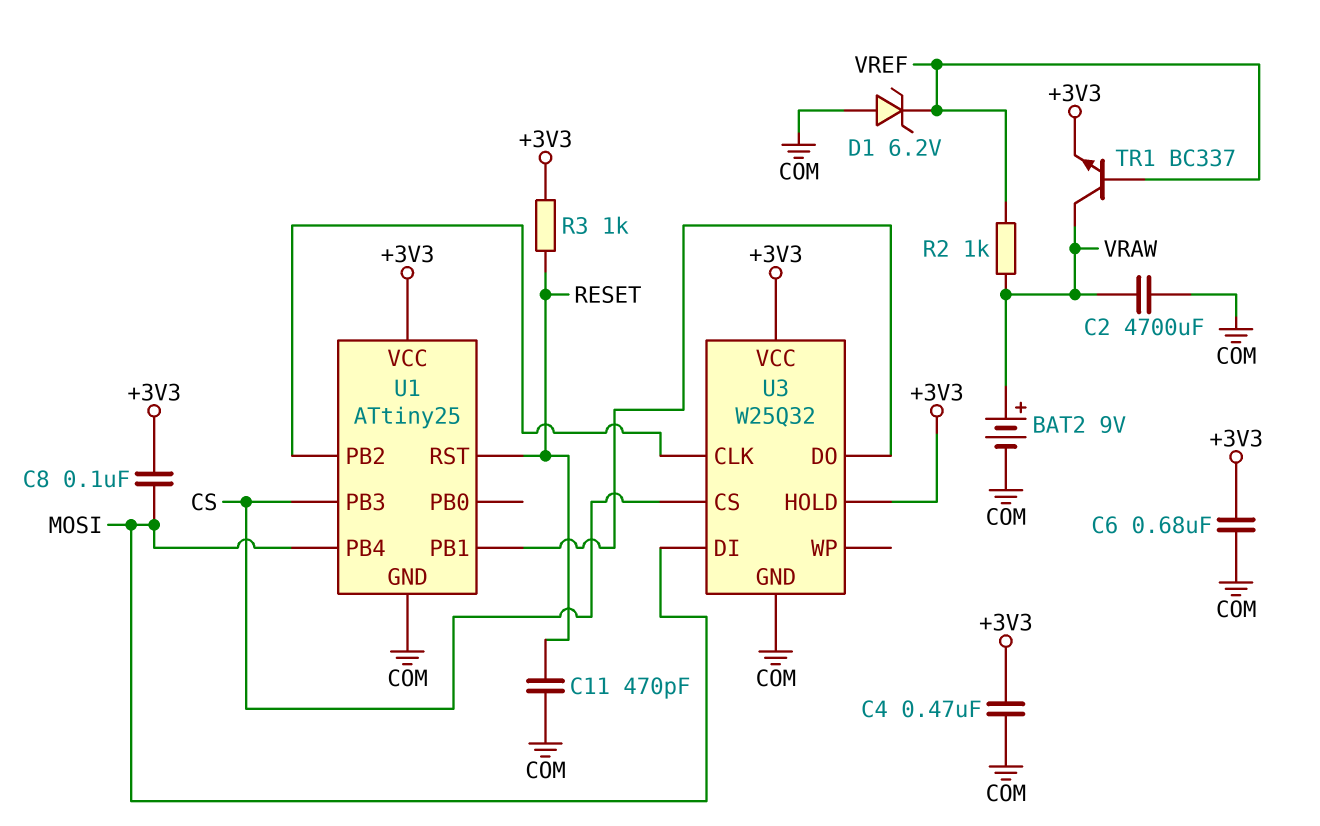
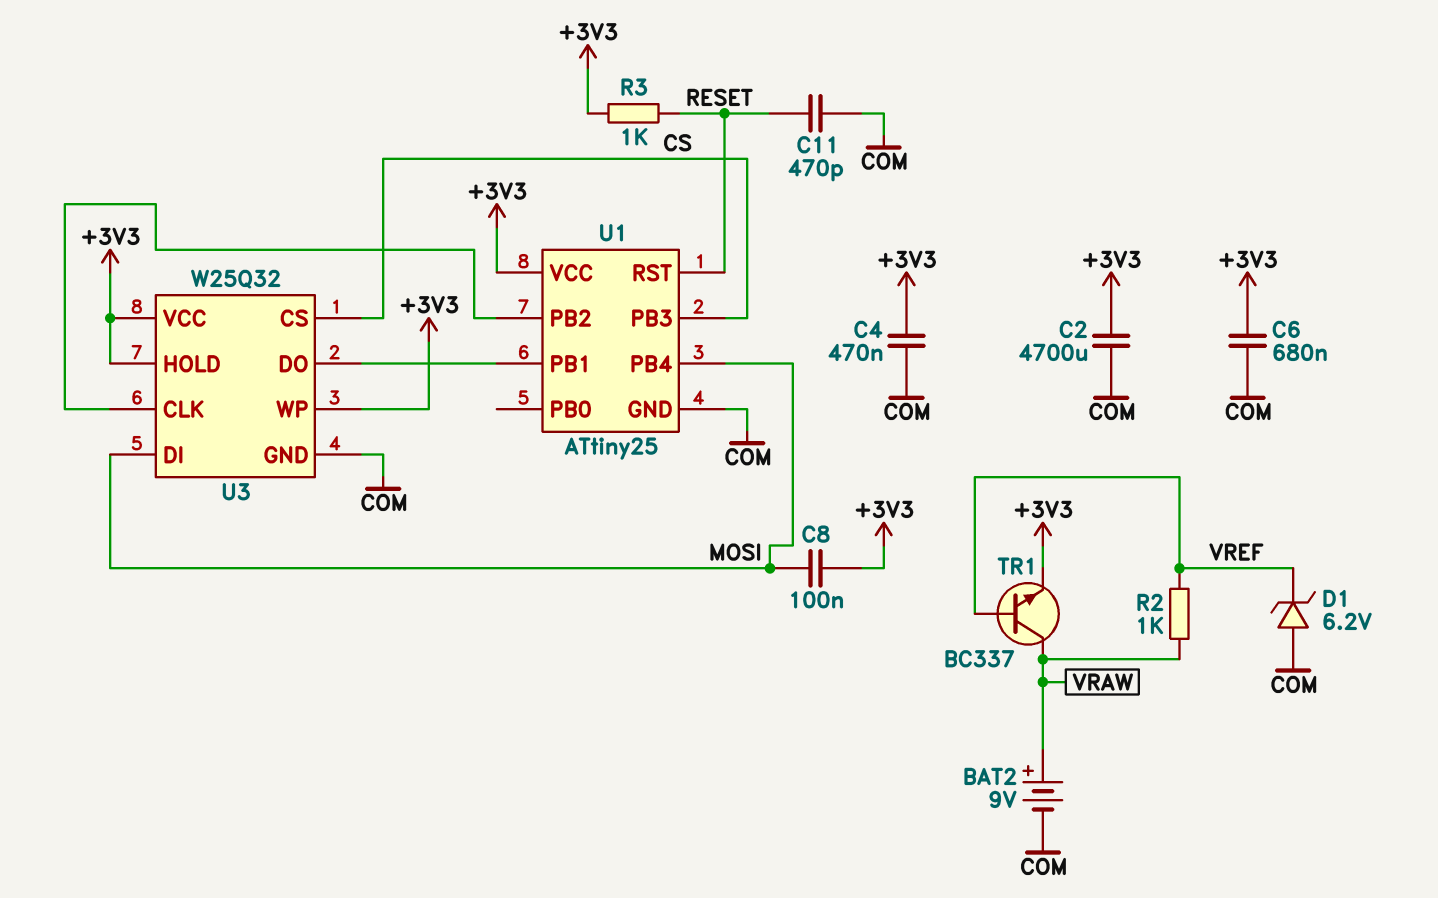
C2: 4700uF (COM, VRAW) -> 4700uF (+3V3, COM)
U3 pin WP: none -> +3V3

